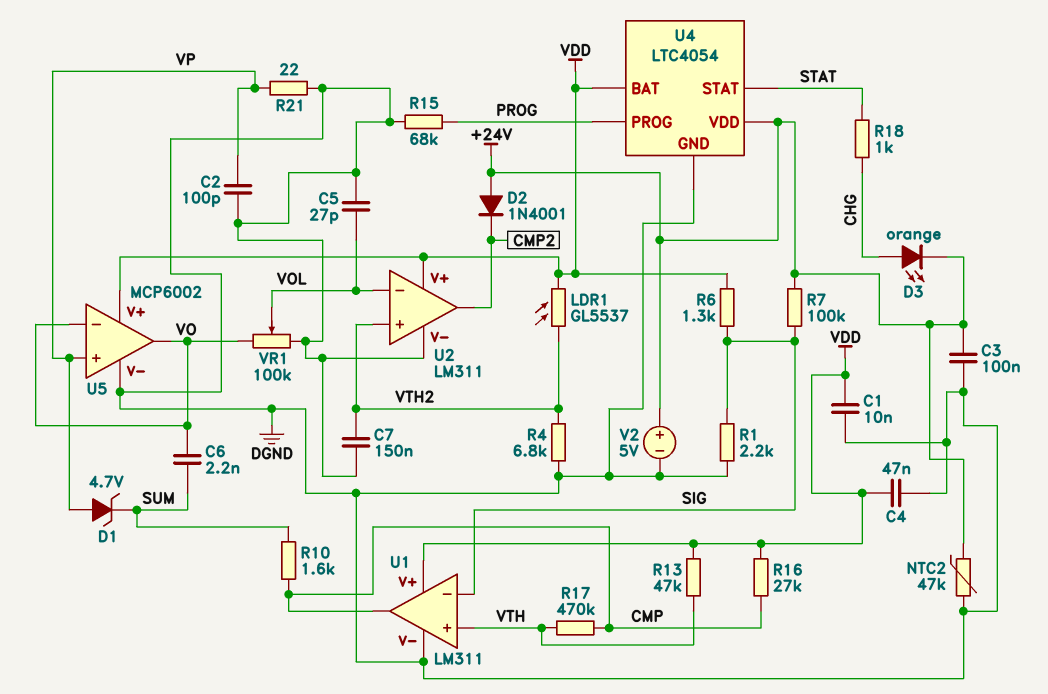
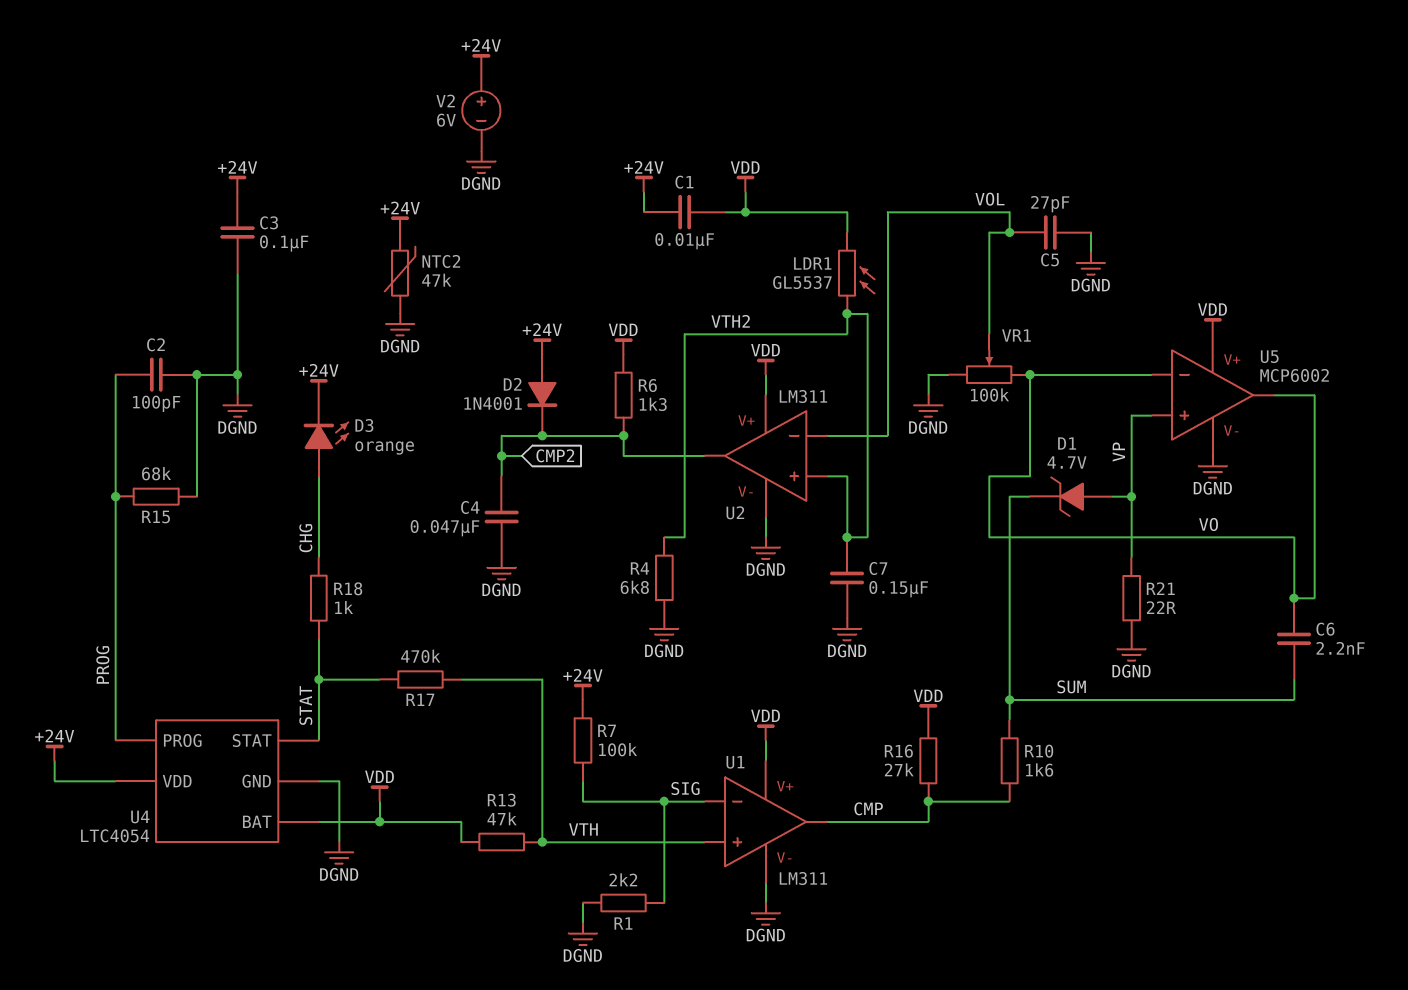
C1: 10nF (DGND, VDD) -> 10nF (+24V, VDD)
C2: 100pF (DGND, VP) -> 100pF (DGND, PROG)
C4: 47nF (DGND, VDD) -> 47nF (CMP2, DGND)
R6: 1.3k (SIG, VDD) -> 1.3k (CMP2, VDD)
R17: 470k (CMP, VTH) -> 470k (STAT, VTH)
V2: 5V (plus +24V, minus DGND) -> 6V (plus +24V, minus DGND)

